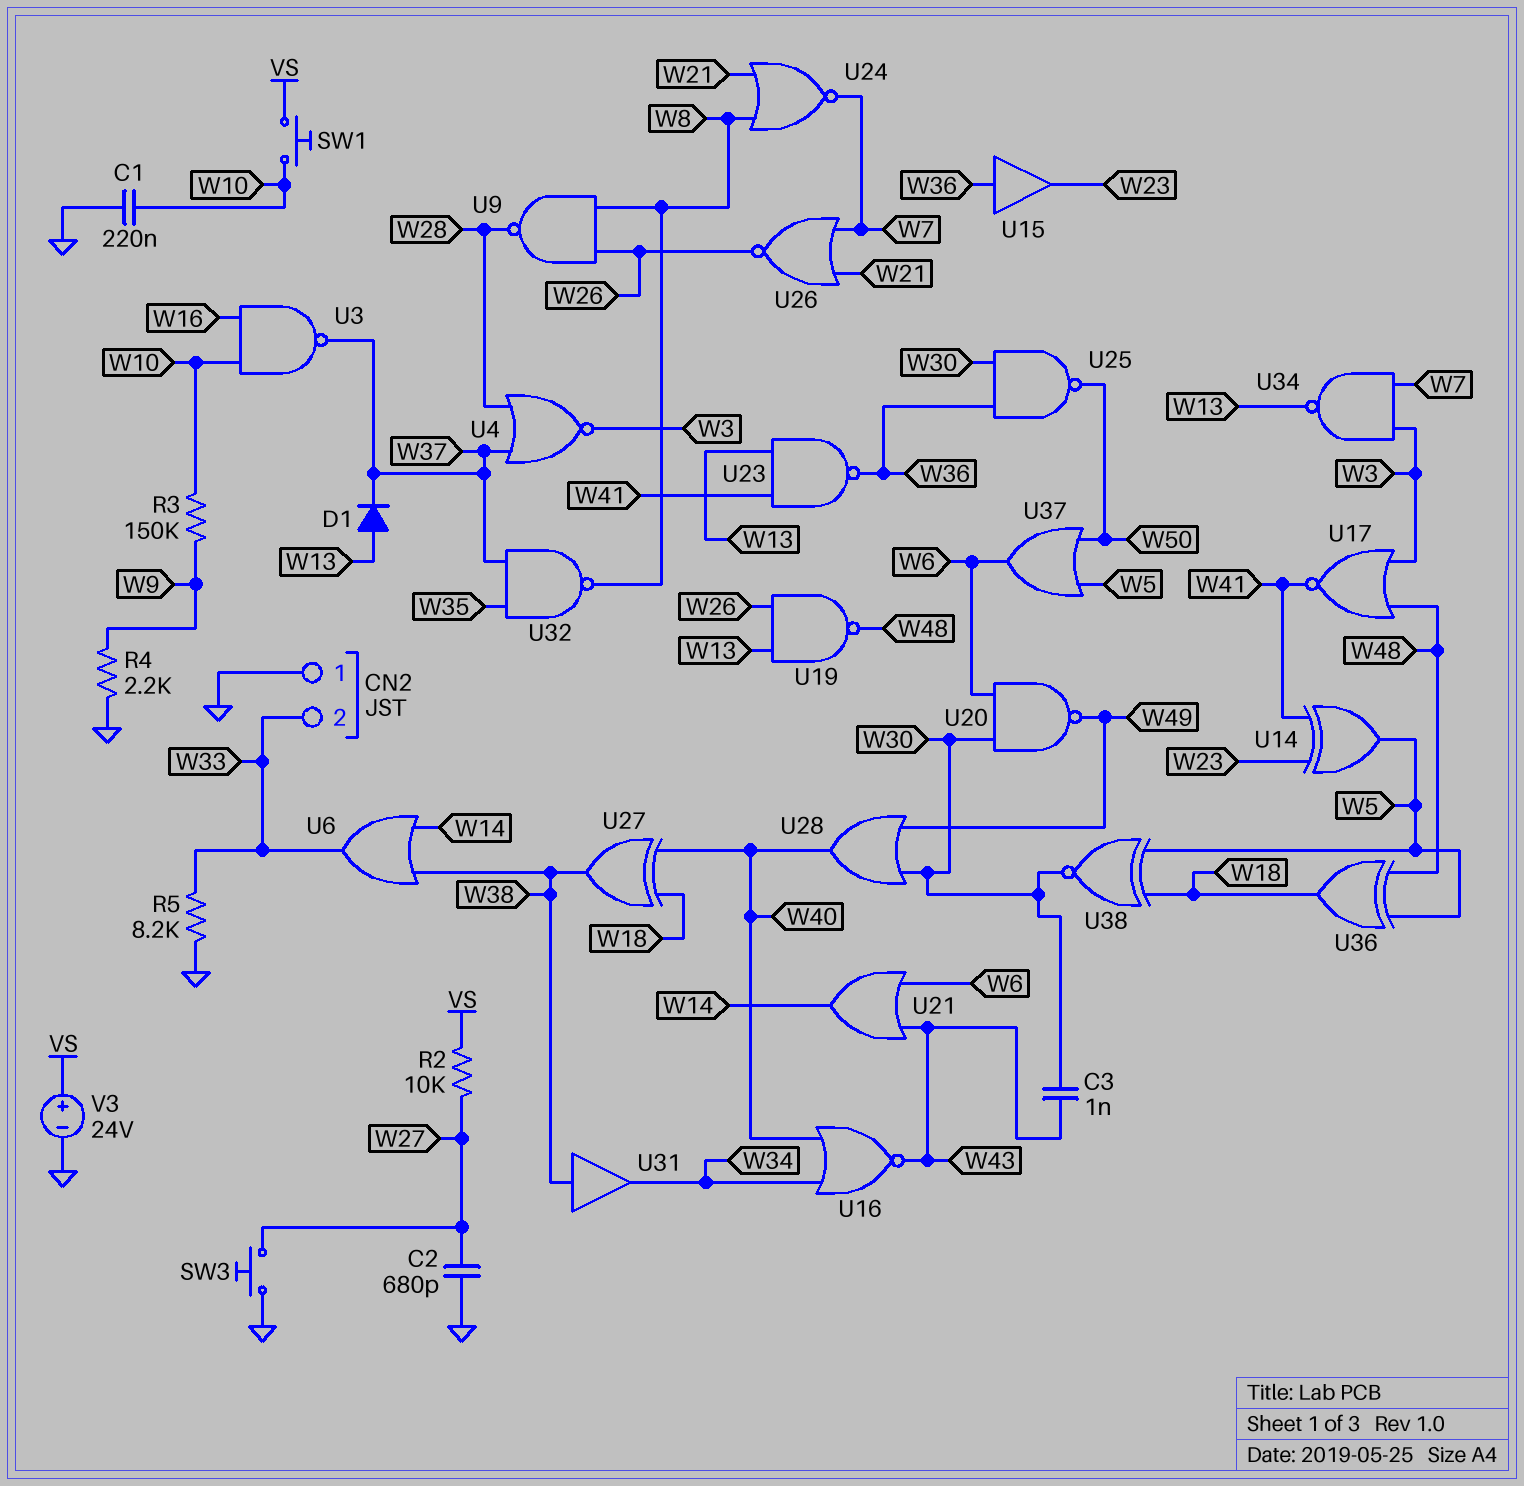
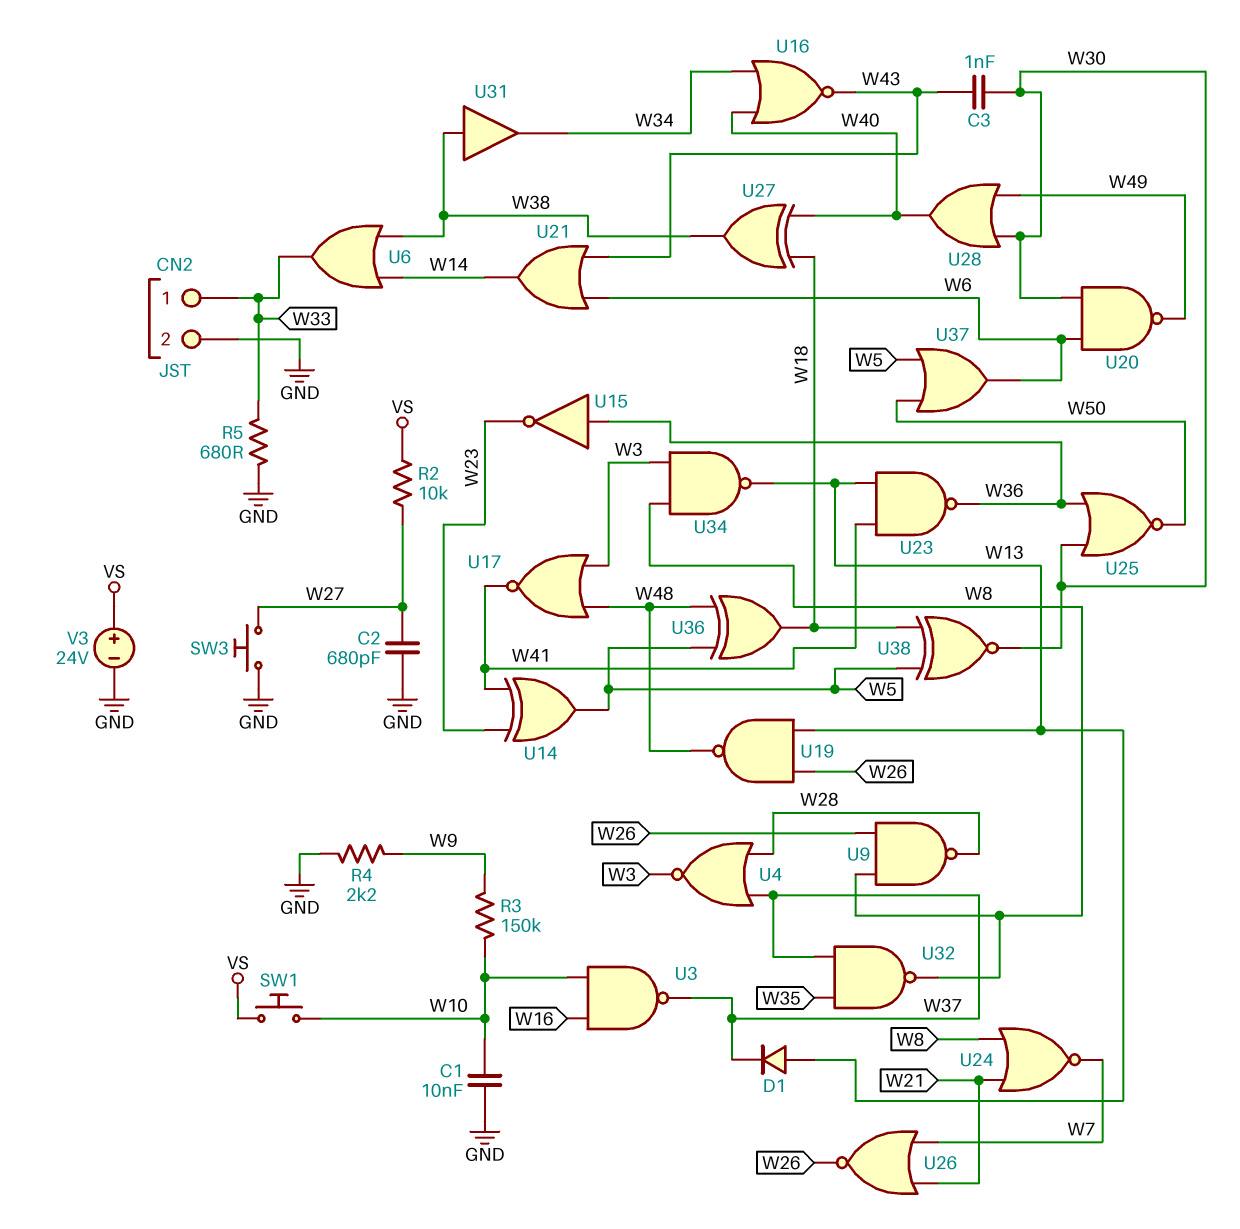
C1: 220nF (GND, W10) -> 10nF (GND, W10)
CN2 pin 1: GND -> W33
CN2 pin 2: W33 -> GND
R5: 8.2k (GND, W33) -> 680 (GND, W33)
U15: buffer (in W36, out W23) -> NOT (in W36, out W23)
U25: NAND (in W30, in W36, out W50) -> NOR (in W30, in W36, out W50)
U34: NAND (in W3, in W7, out W13) -> NAND (in W3, in W8, out W13)

